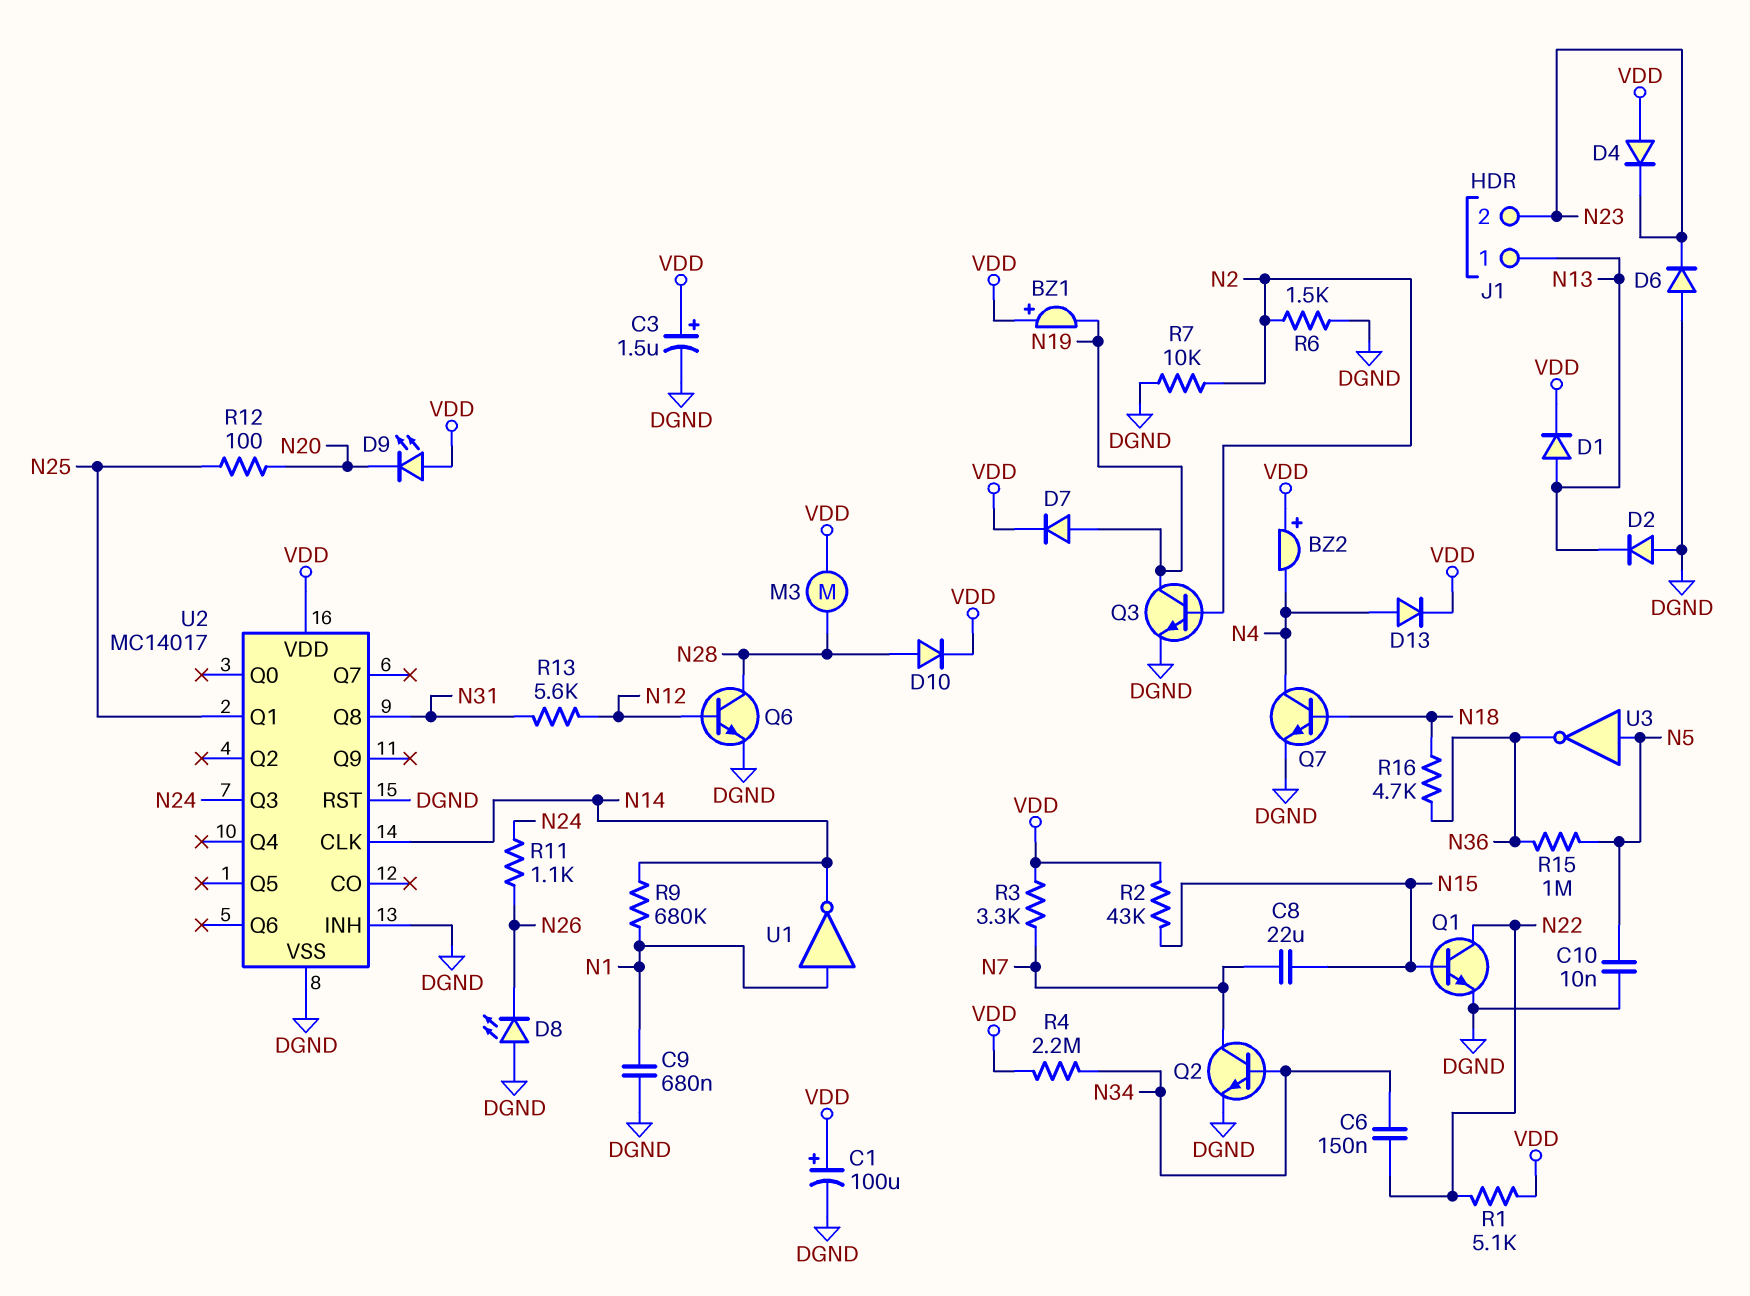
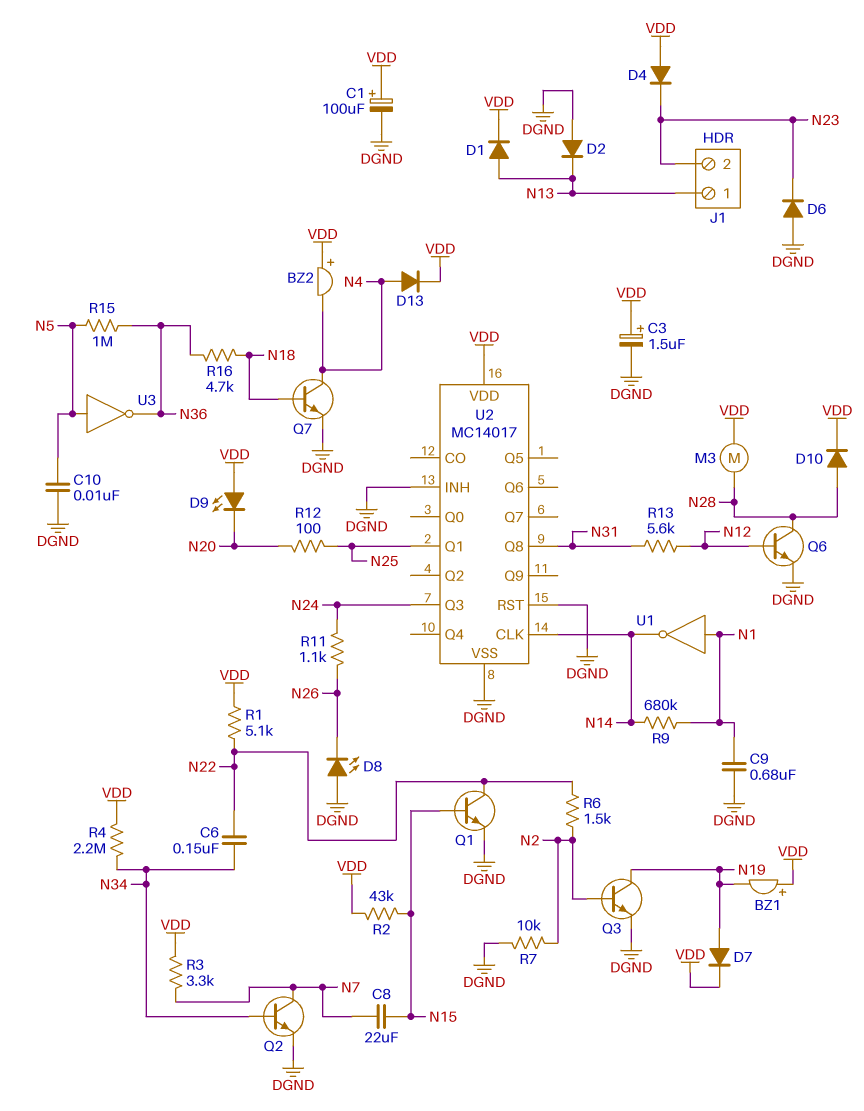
R6: 1.5k (DGND, N2) -> 1.5k (N2, N22)

